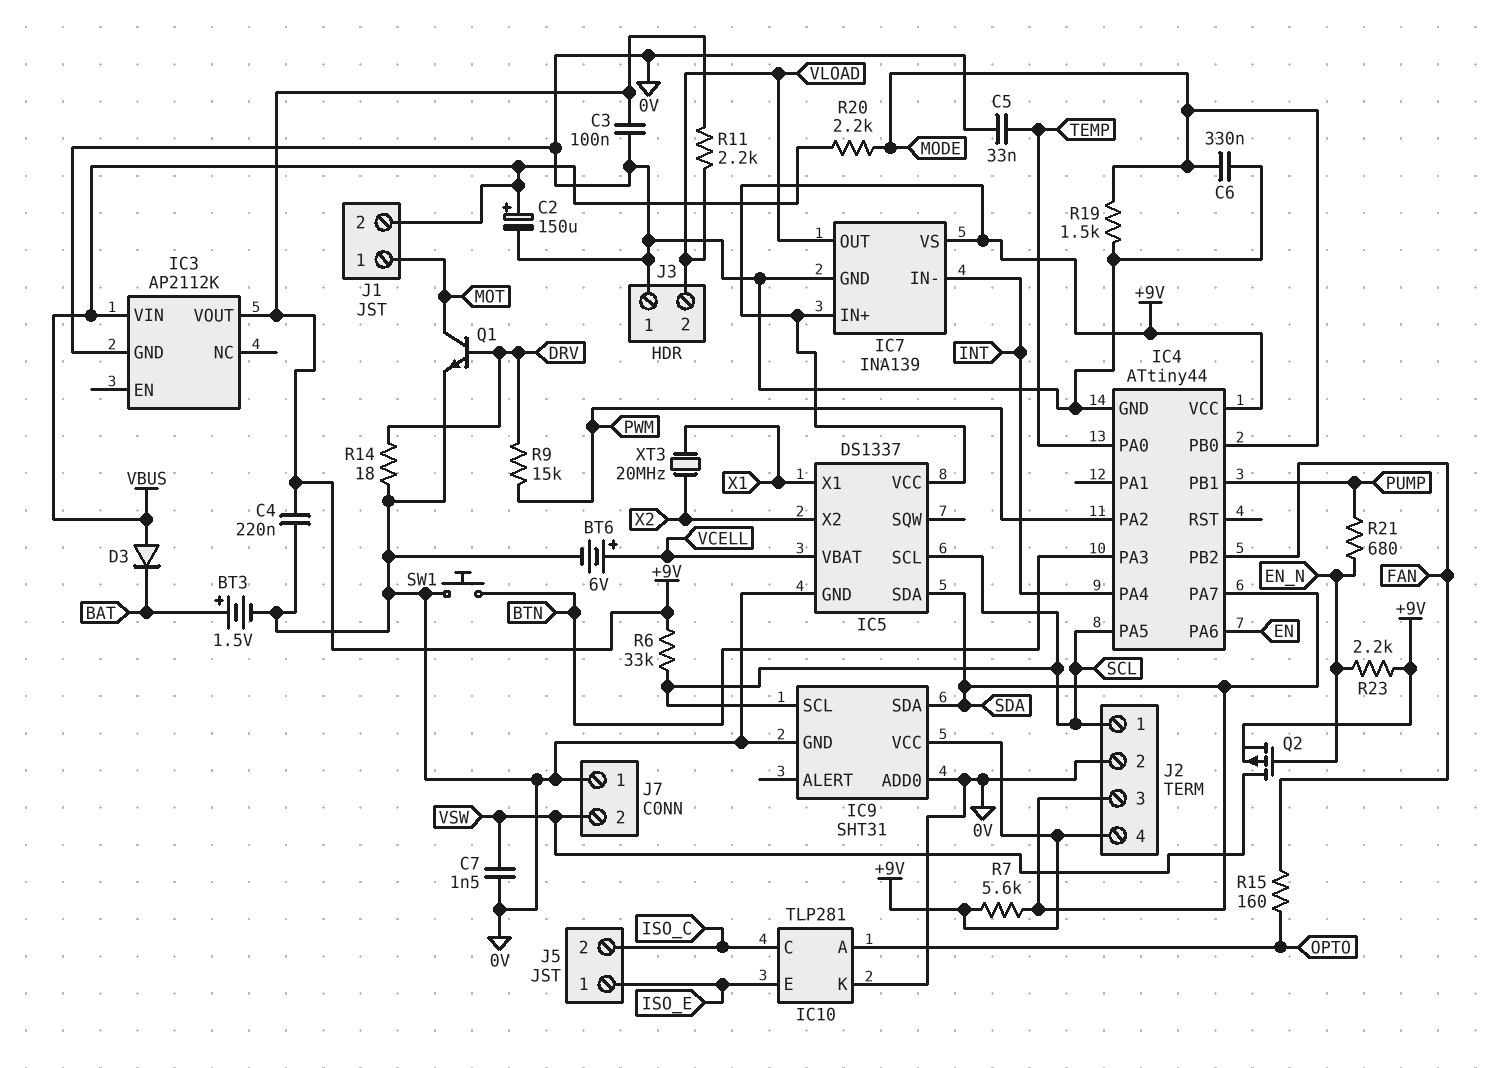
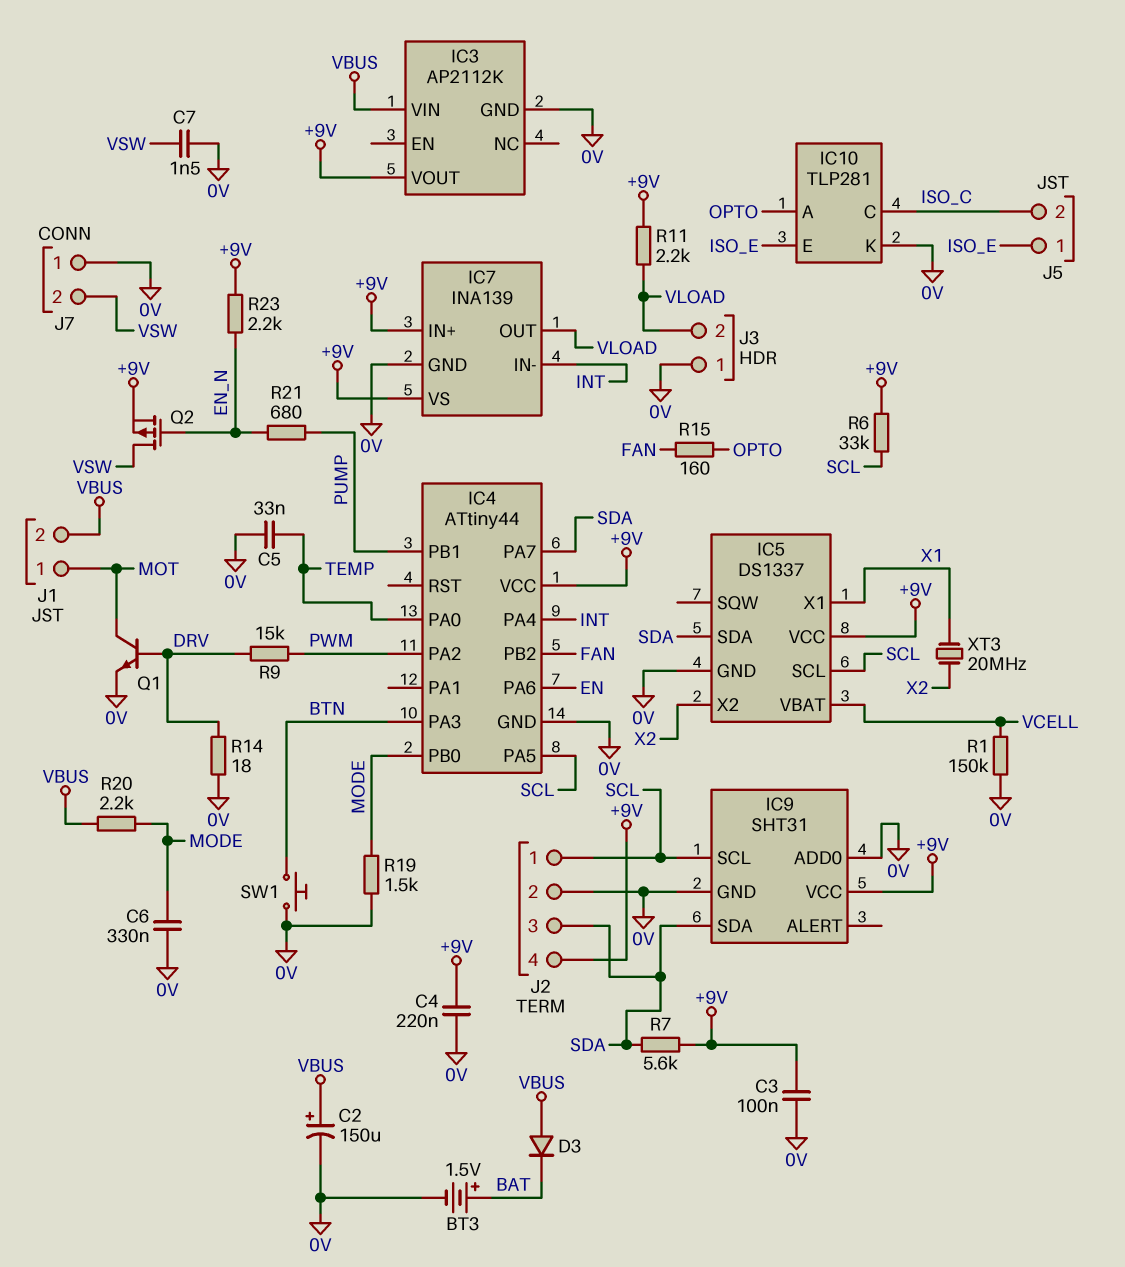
BT6: 6V (plus VCELL, minus 0V) -> none
R1: none -> 150k (0V, VCELL)

